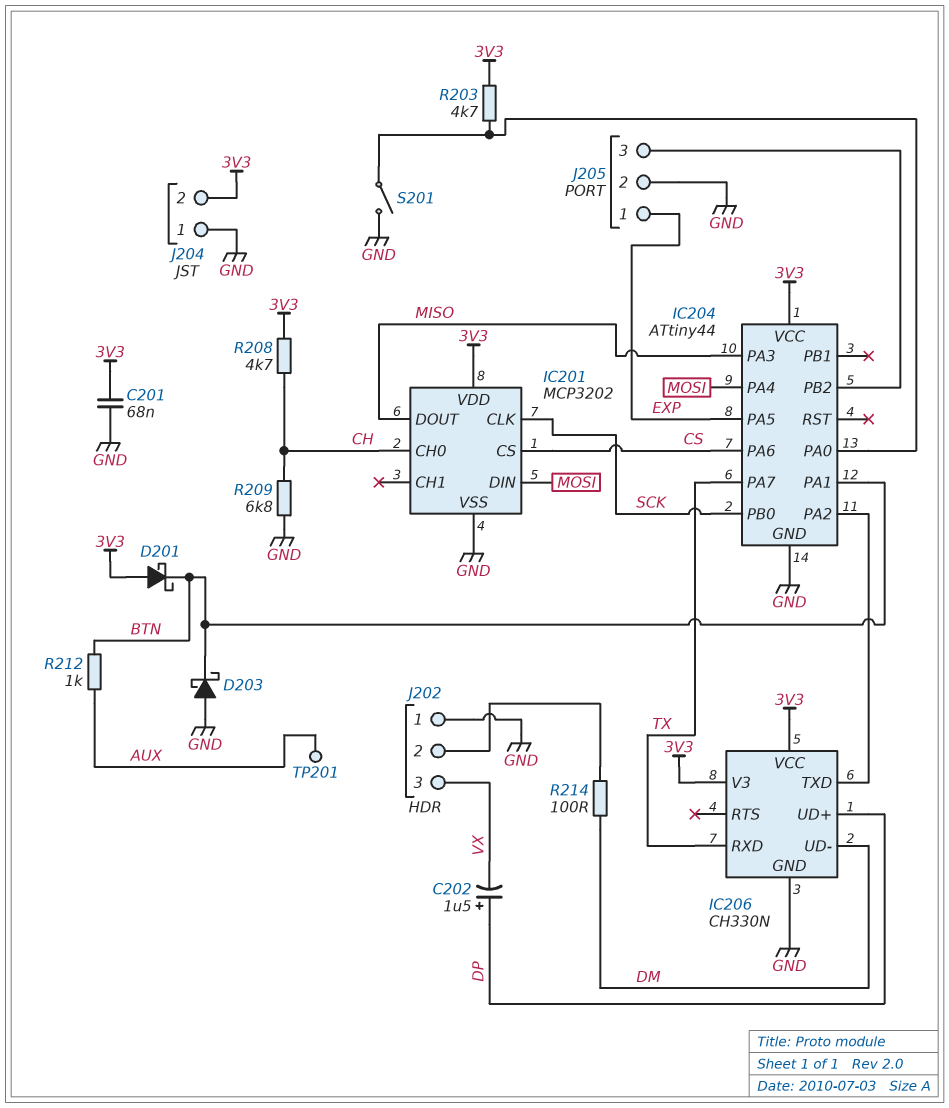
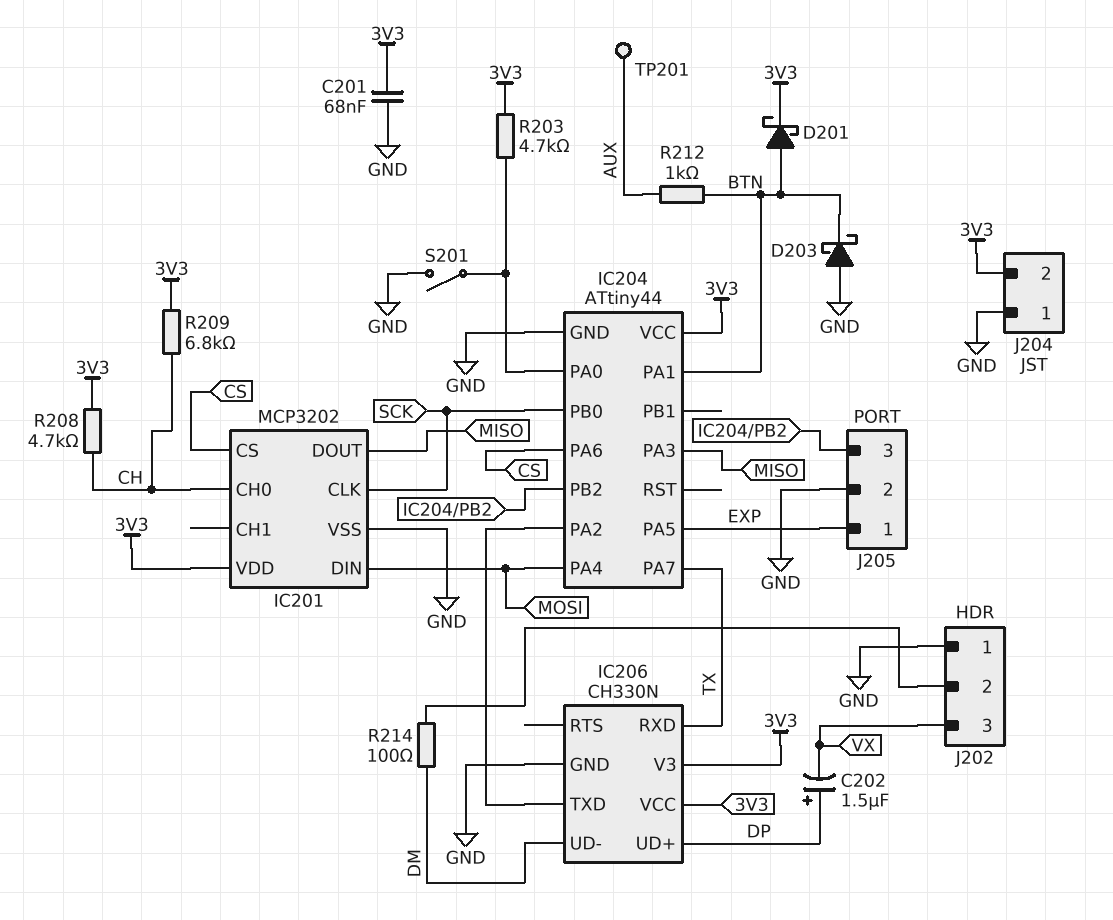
D201: schottky (A 3V3, K BTN) -> schottky (A BTN, K 3V3)
R209: 6.8k (CH, GND) -> 6.8k (3V3, CH)

